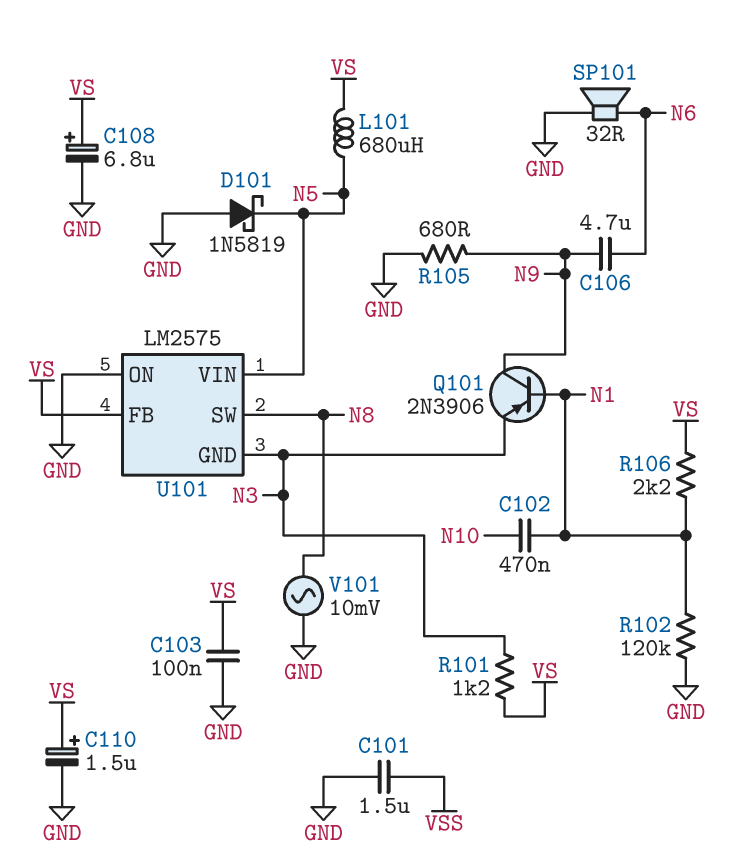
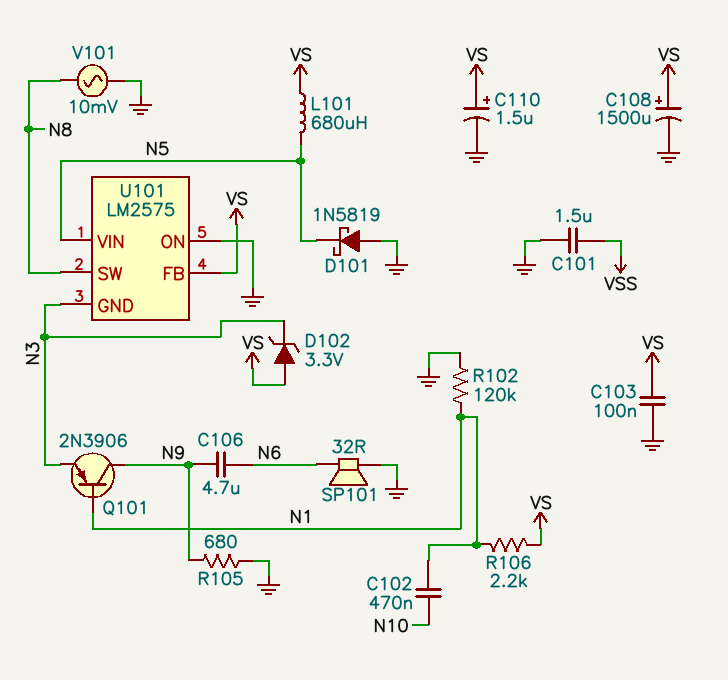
C108: 6.8uF (plus VS, minus GND) -> 1500uF (plus VS, minus GND)
D102: none -> zener 3.3V (A VS, K N3)
R101: 1.2k (N3, VS) -> none

